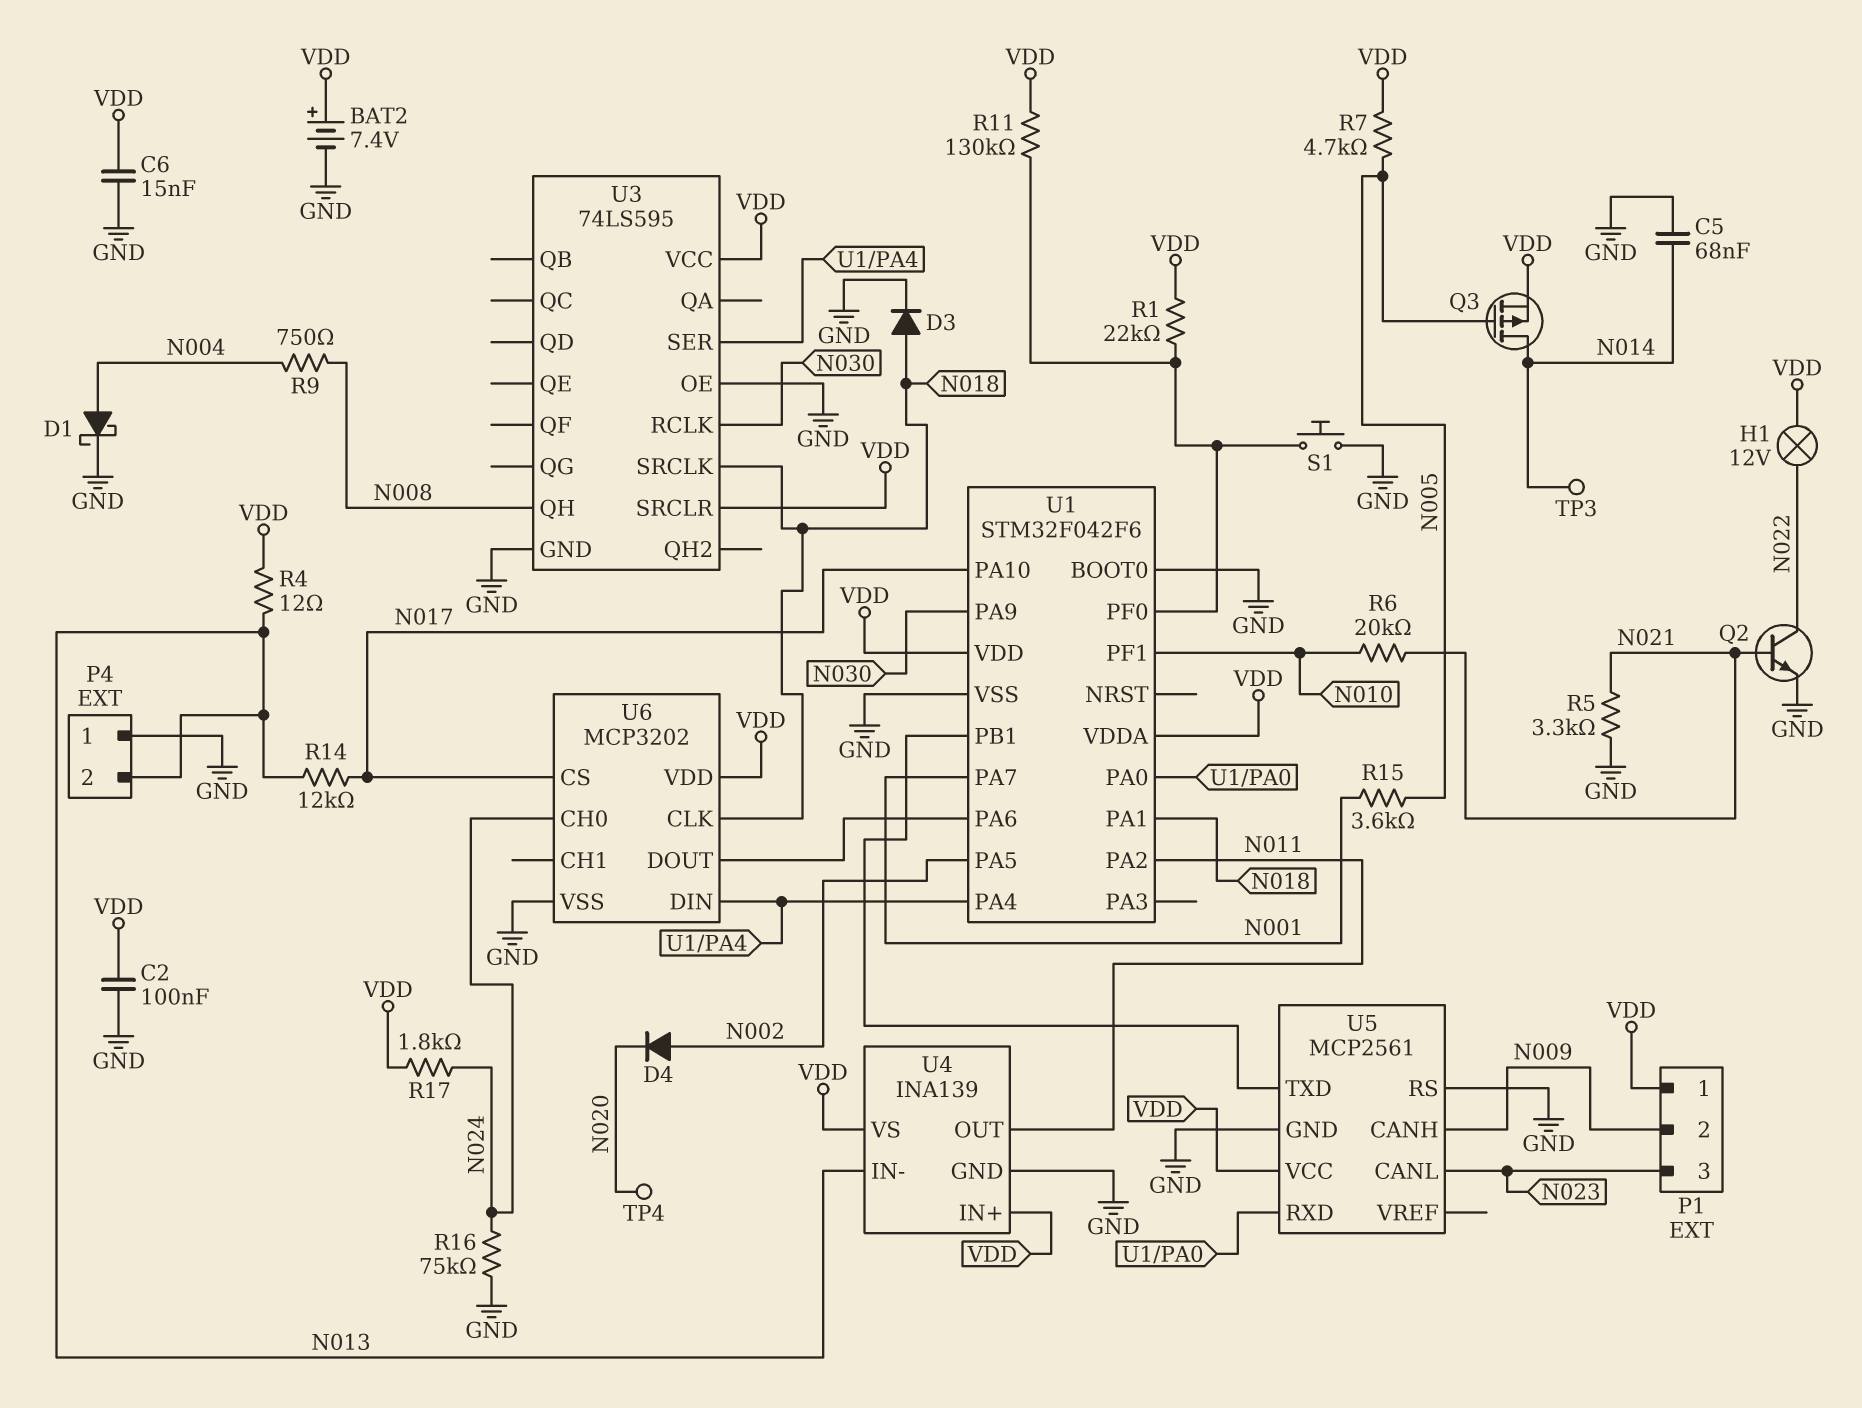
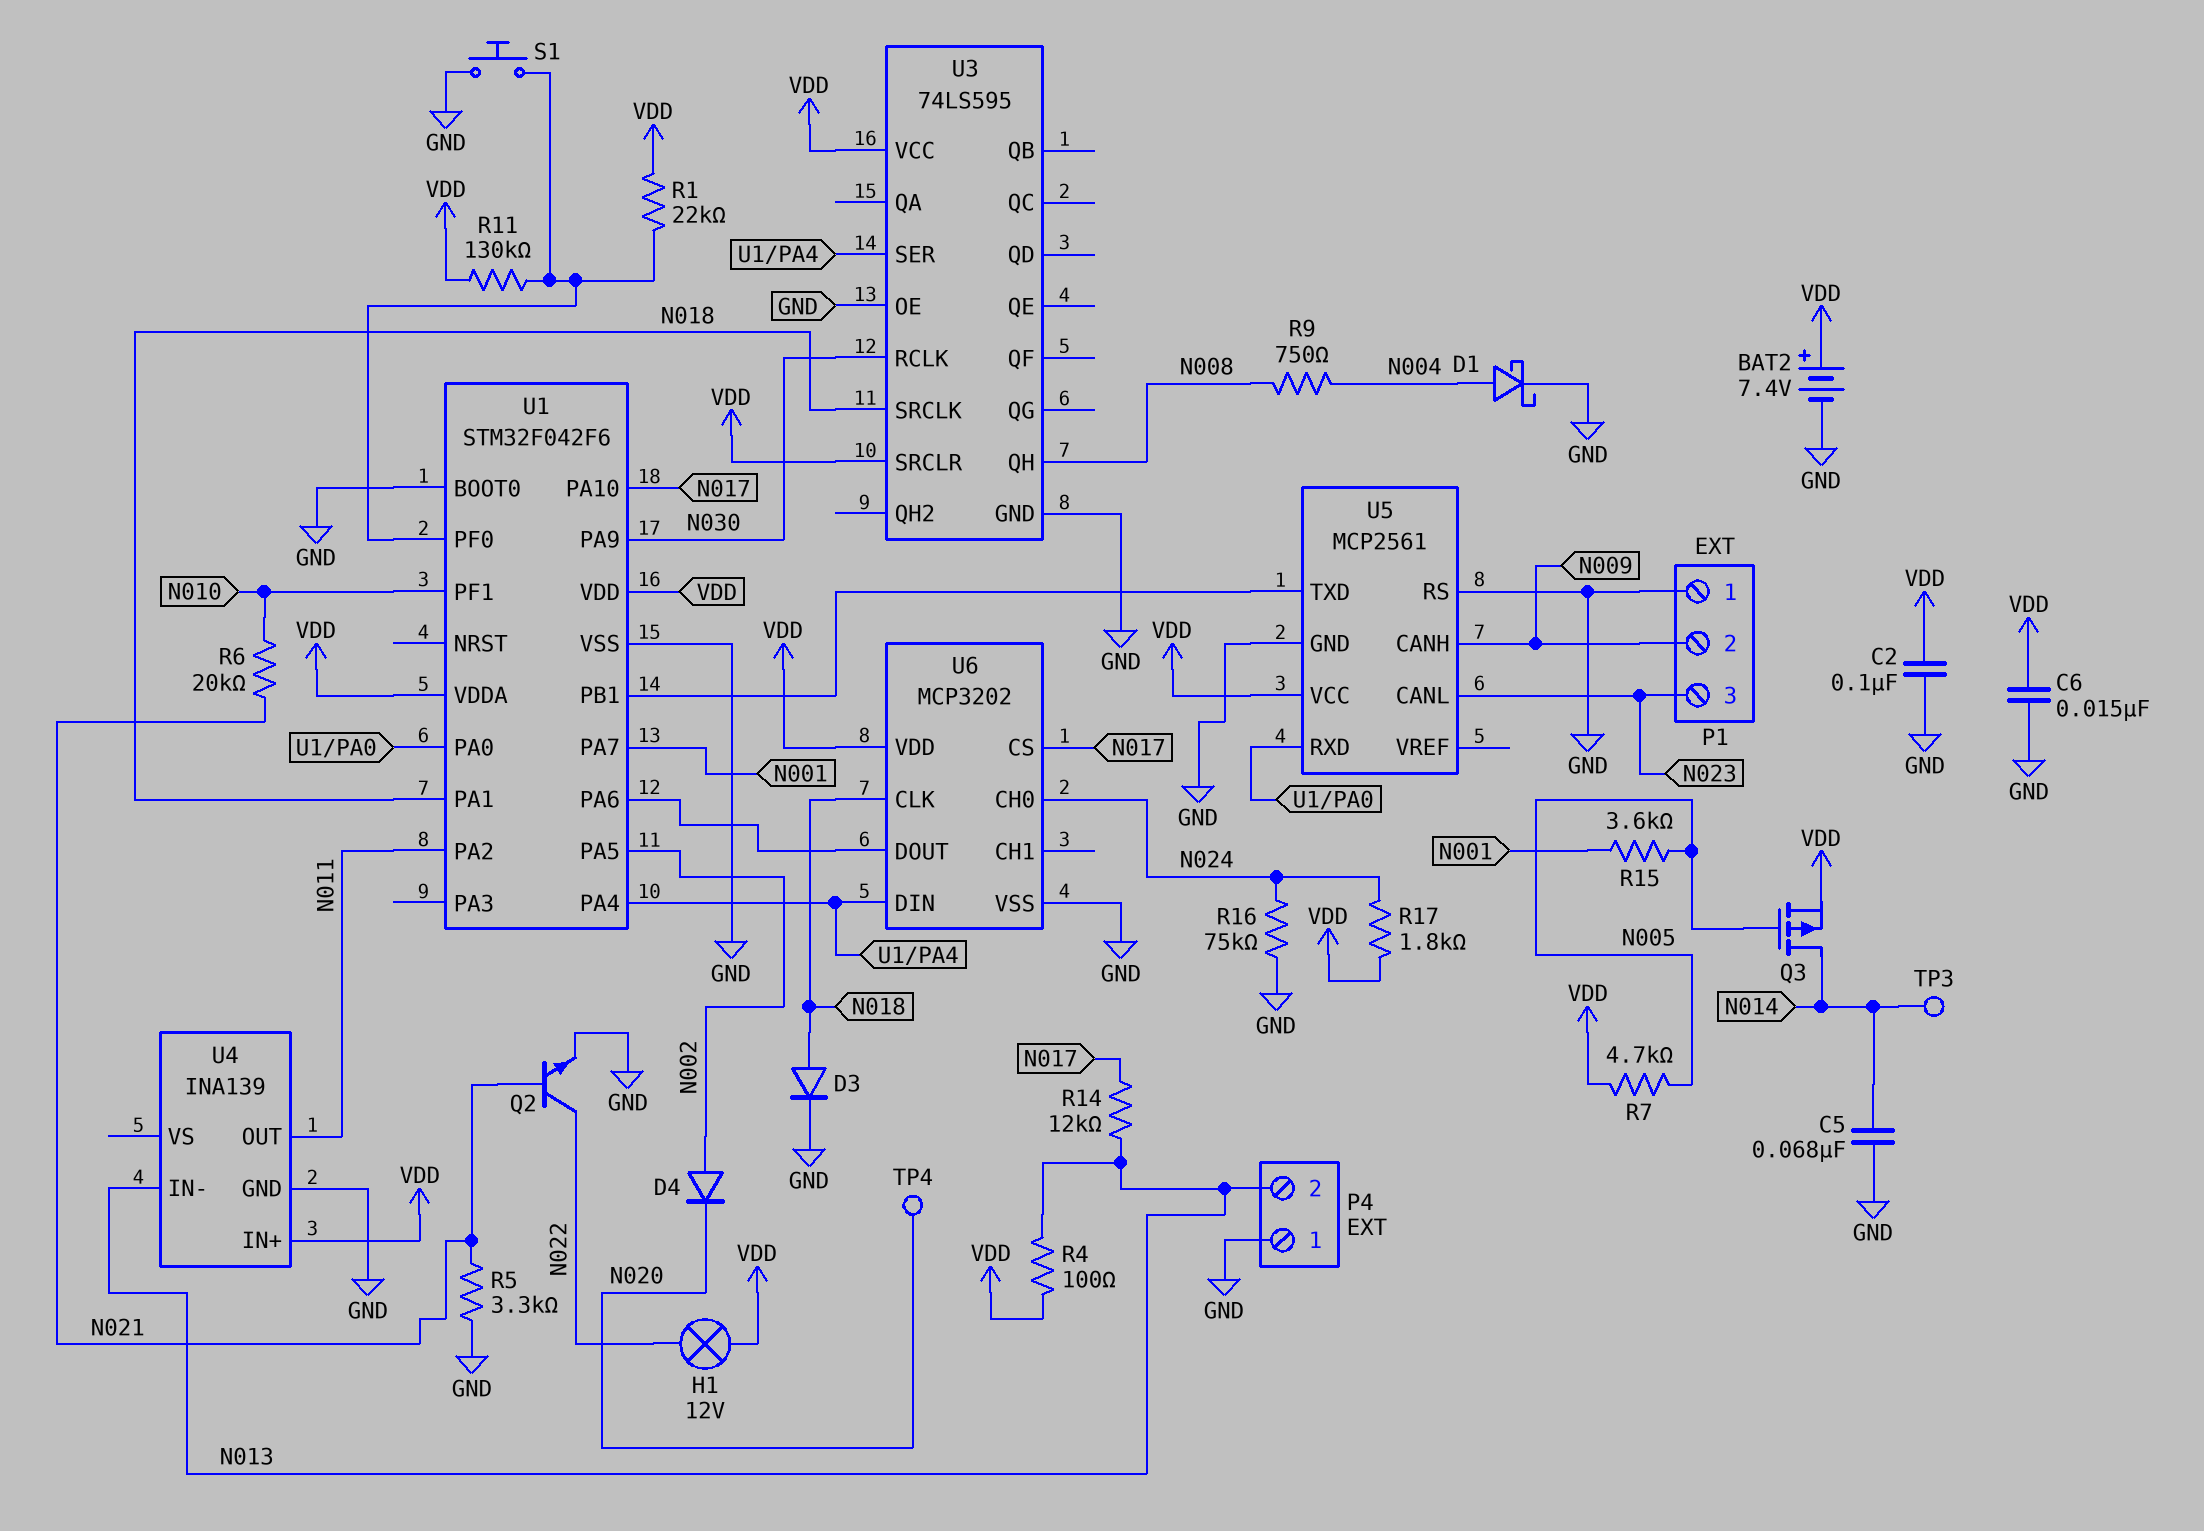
P1 pin 1: VDD -> GND
R4: 12 (N013, VDD) -> 100 (N013, VDD)
U4 pin VS: VDD -> none

